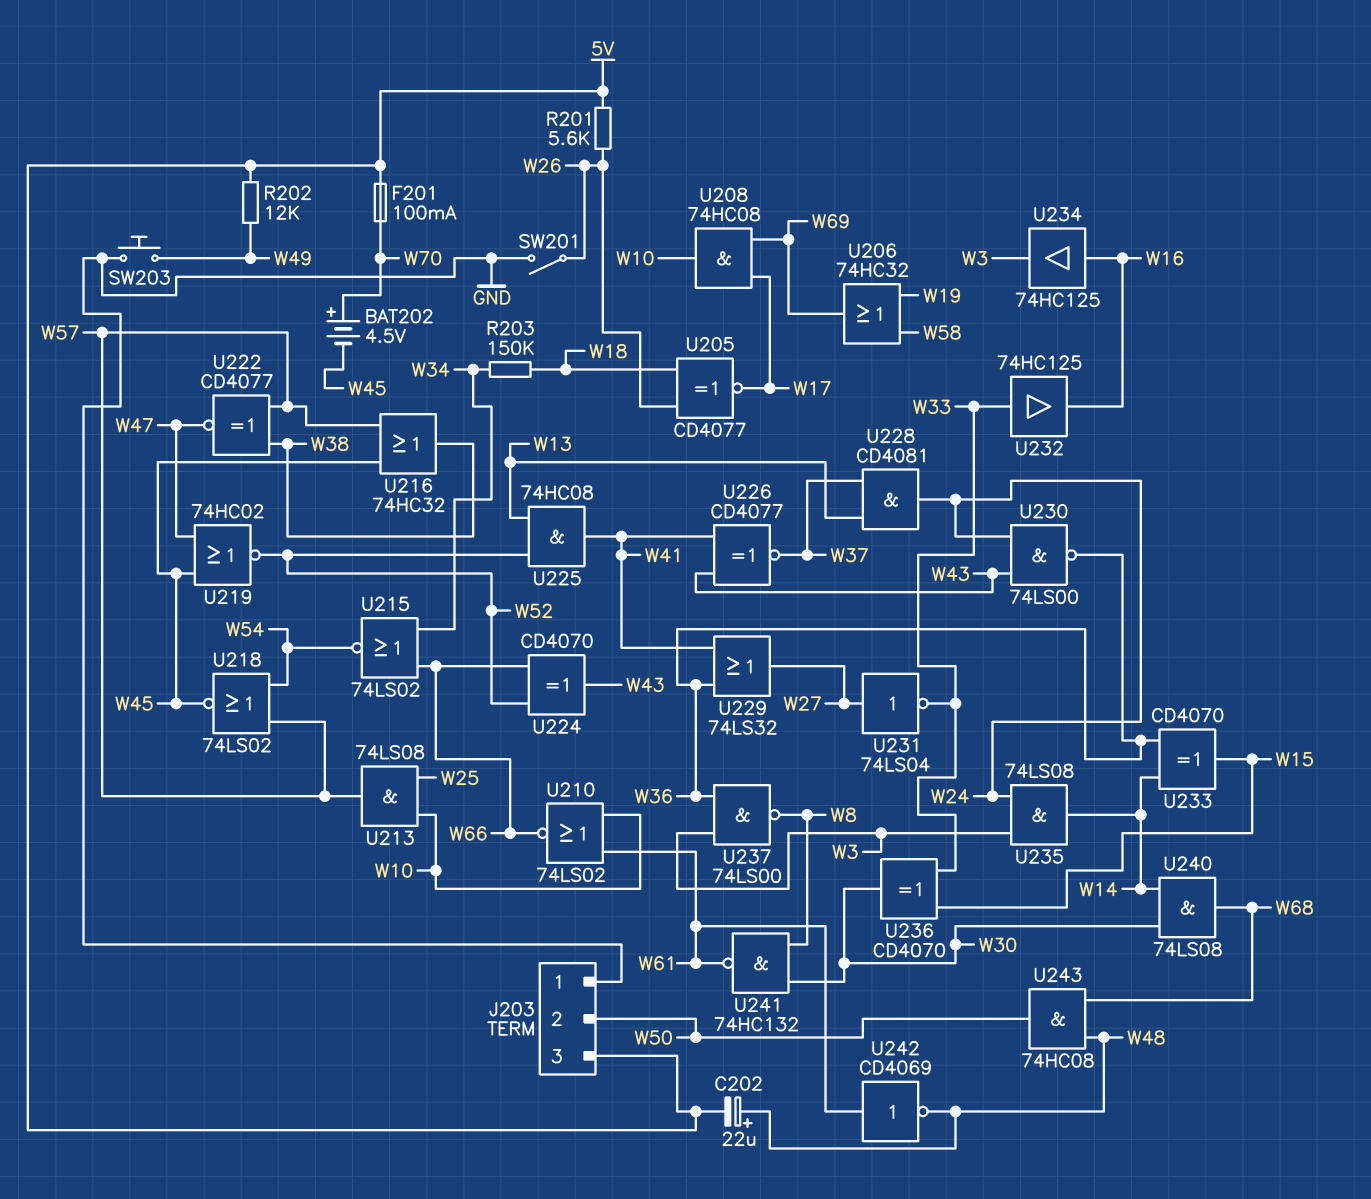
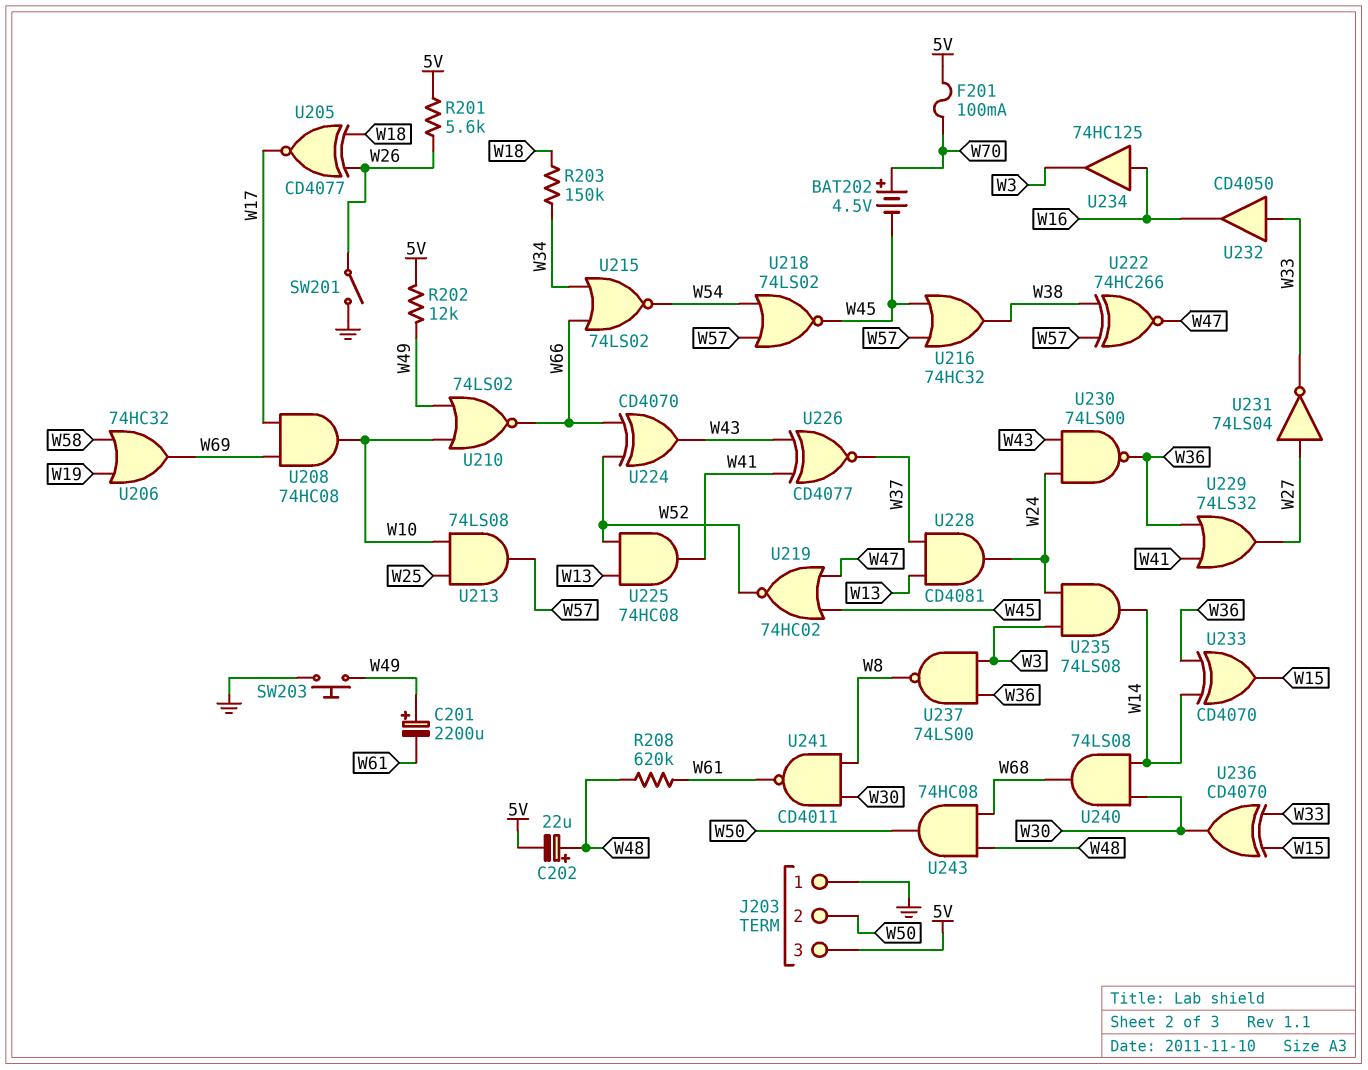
C201: none -> 2200uF (plus W49, minus W61)
R208: none -> 620k (W48, W61)
U210: NOR 74LS02 (in W10, in W61, out W66) -> NOR 74LS02 (in W10, in W49, out W66)
U222: XNOR CD4077 (in W38, in W57, out W47) -> XNOR 74HC266 (in W38, in W57, out W47)
U232: buffer 74HC125 (in W33, out W16) -> buffer CD4050 (in W33, out W16)
U241: NAND 74HC132 (in W8, in W30, out W61) -> NAND CD4011 (in W8, in W30, out W61)
U242: NOT CD4069 (in W61, out W48) -> none

